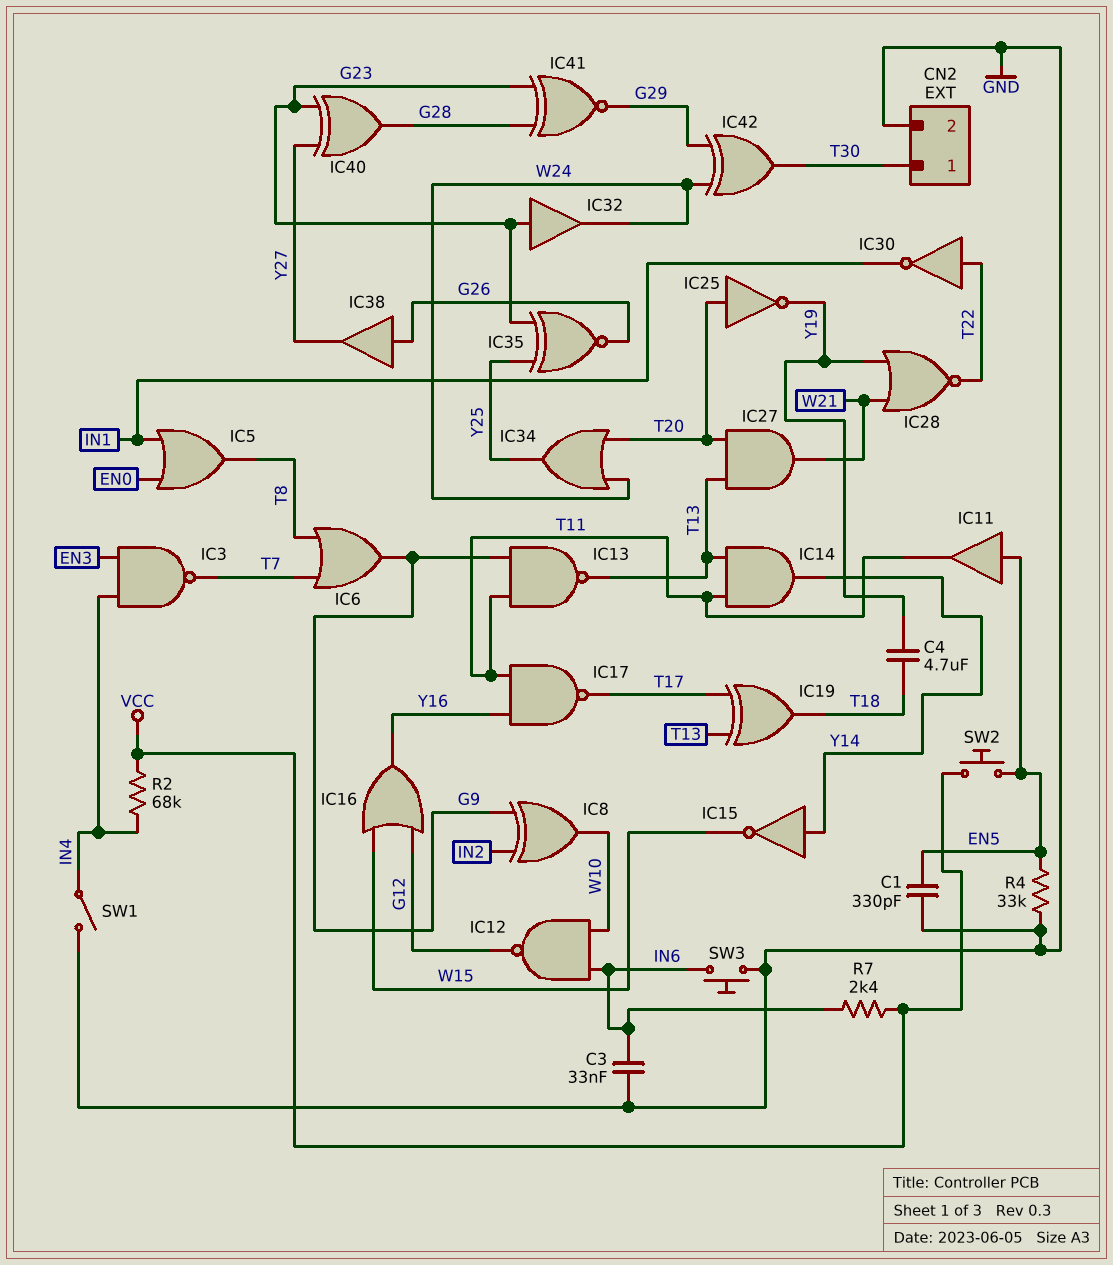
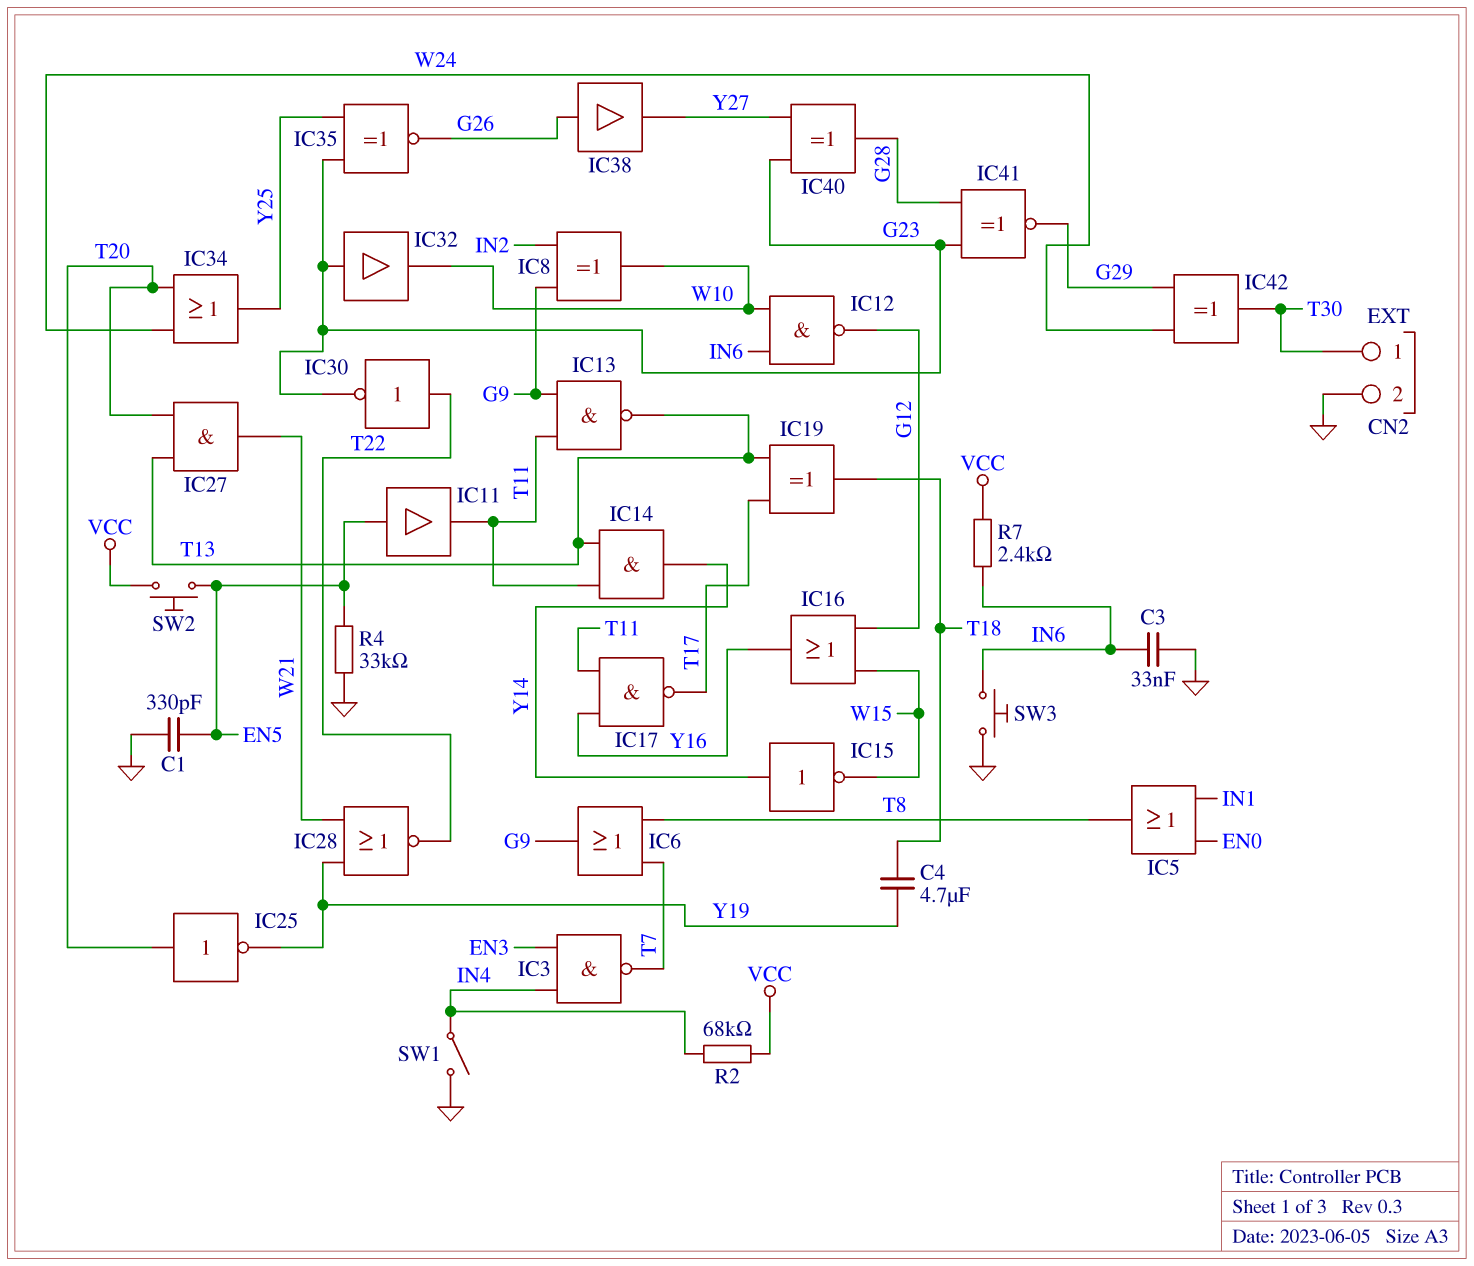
IC30: NOT (in T22, out IN1) -> NOT (in T22, out G23)
IC32: buffer (in G23, out W24) -> buffer (in G23, out W10)

